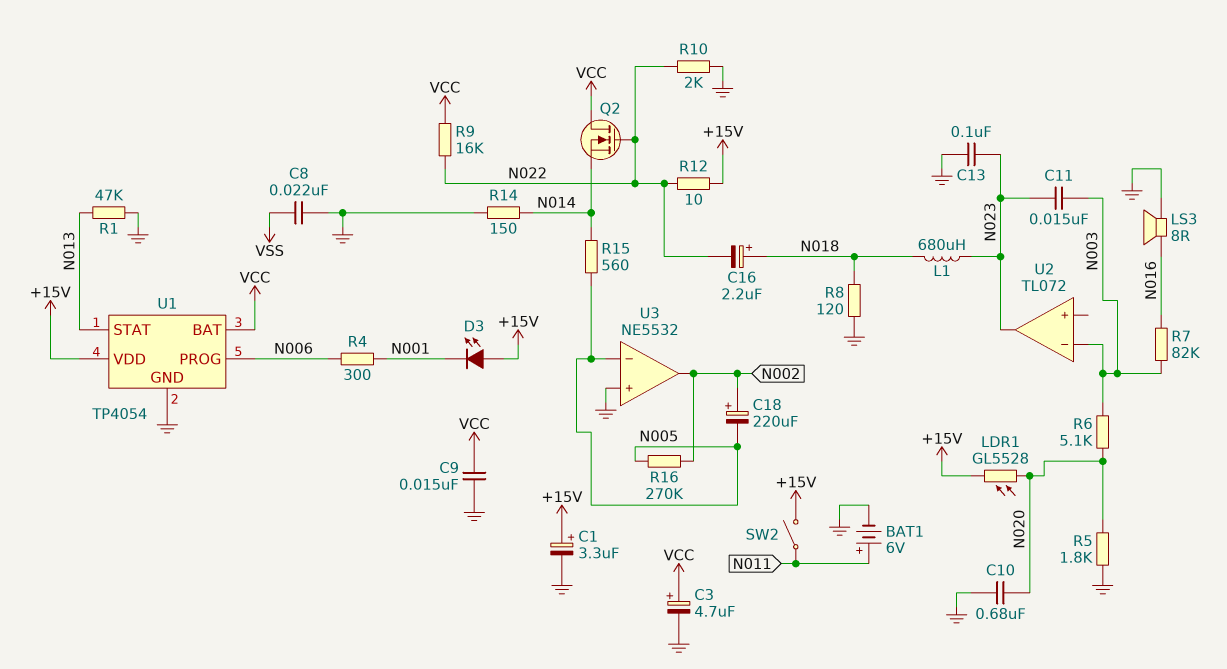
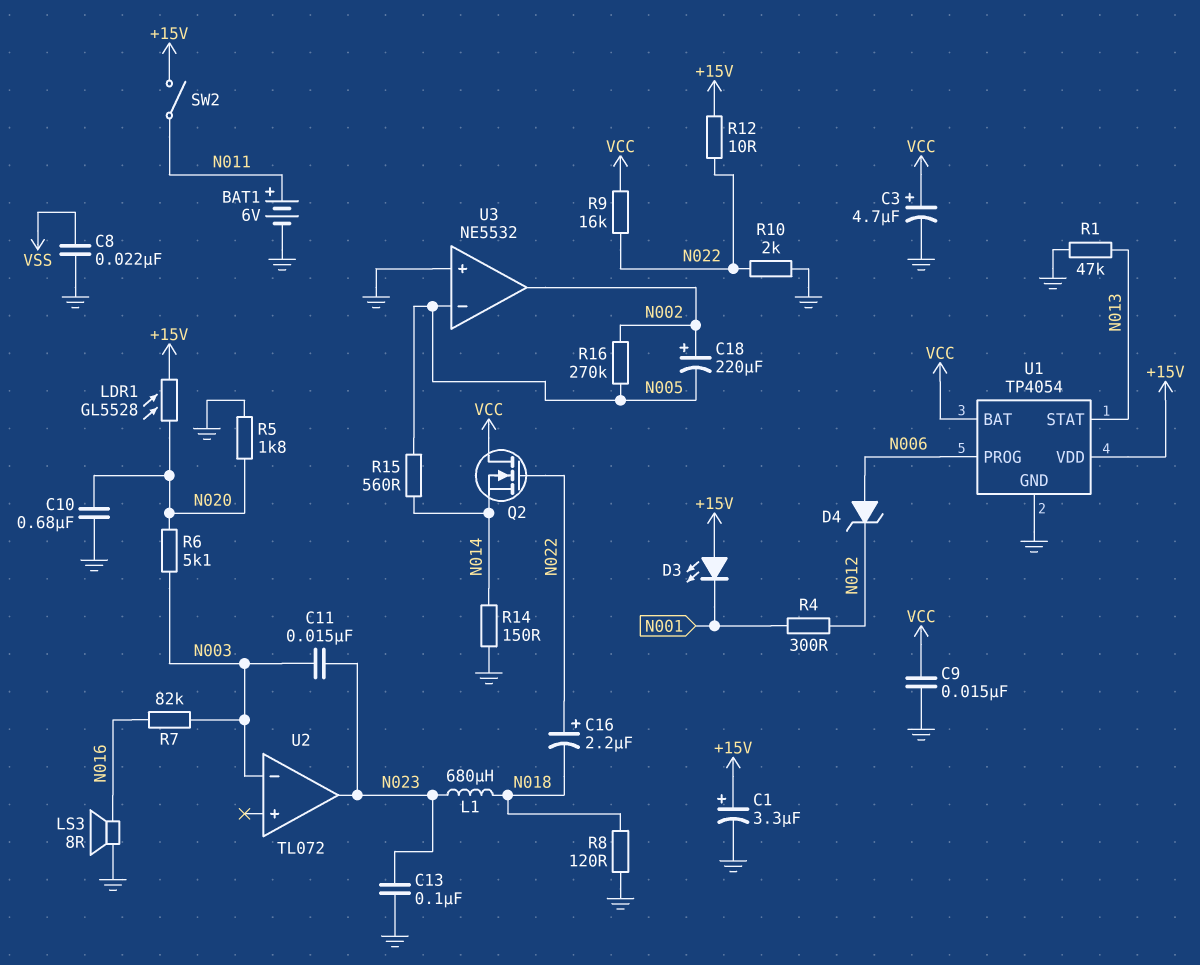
C16: 2.2uF (plus N018, minus N022) -> 2.2uF (plus N022, minus N018)
D4: none -> zener (A N006, K N012)
R4: 300 (N001, N006) -> 300 (N001, N012)

